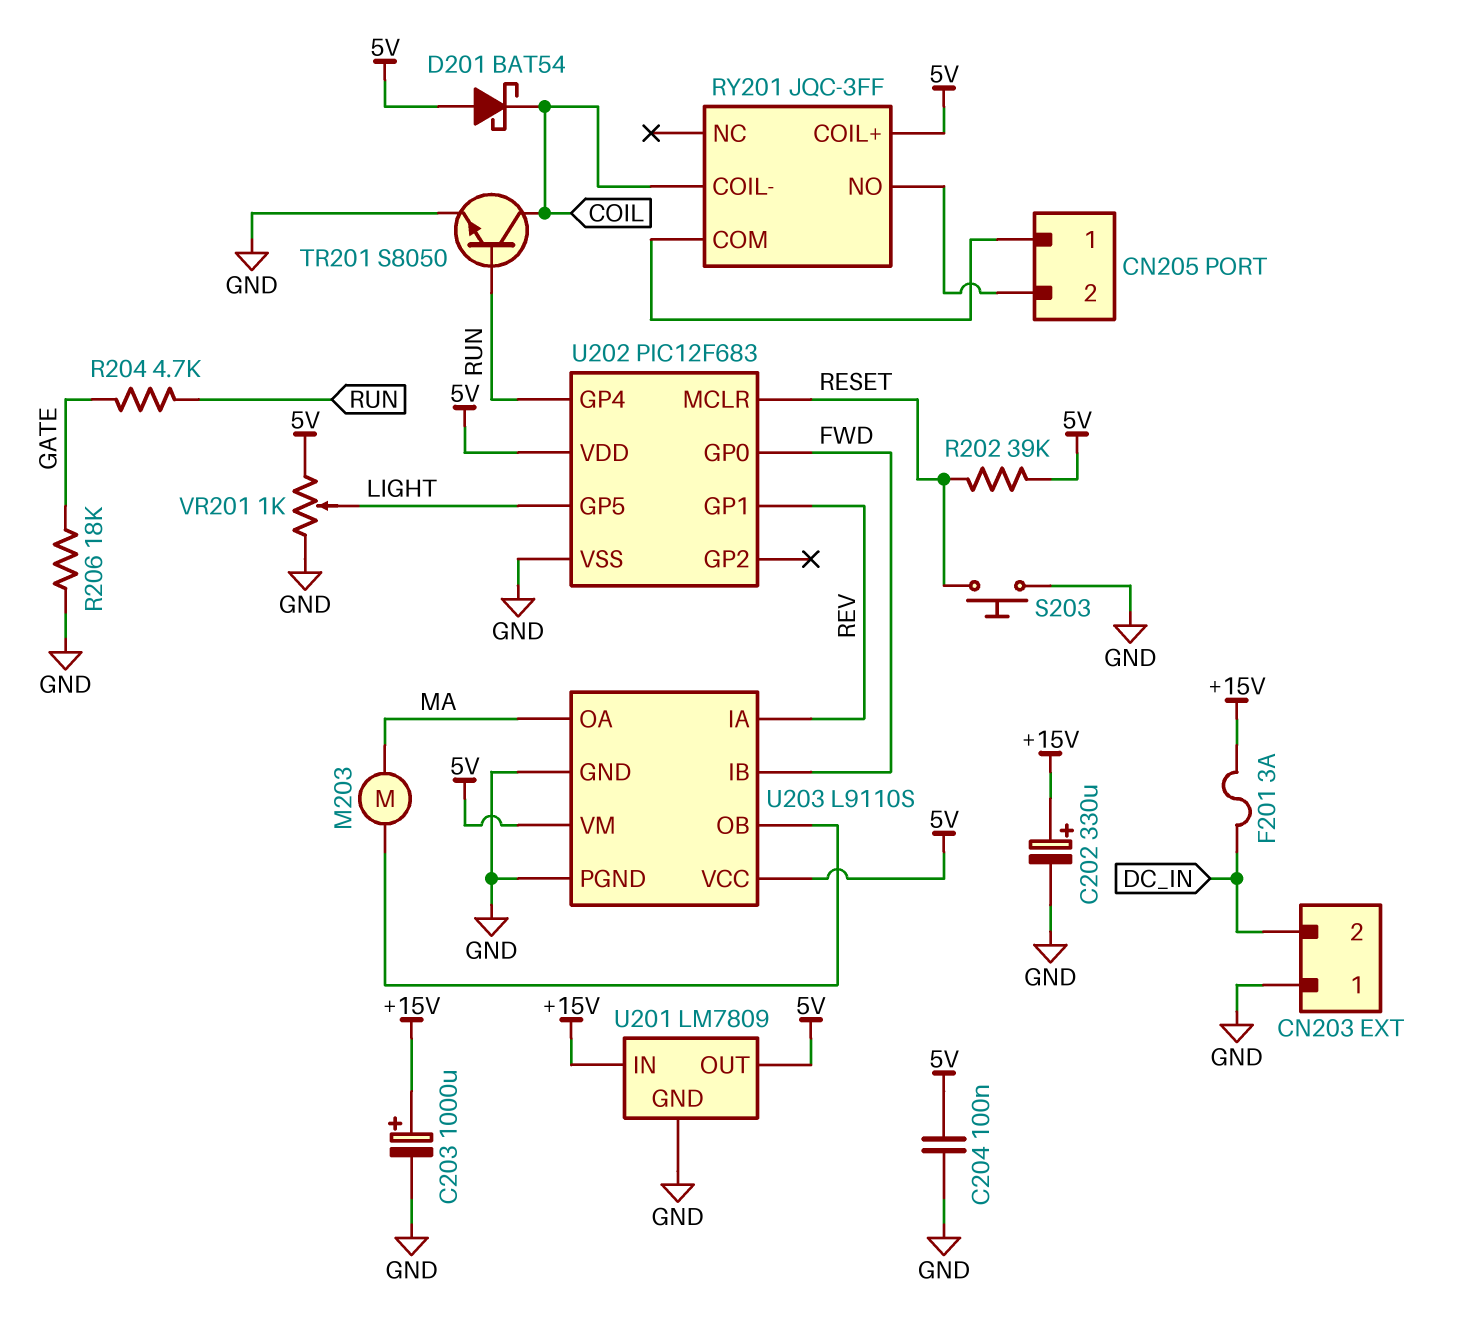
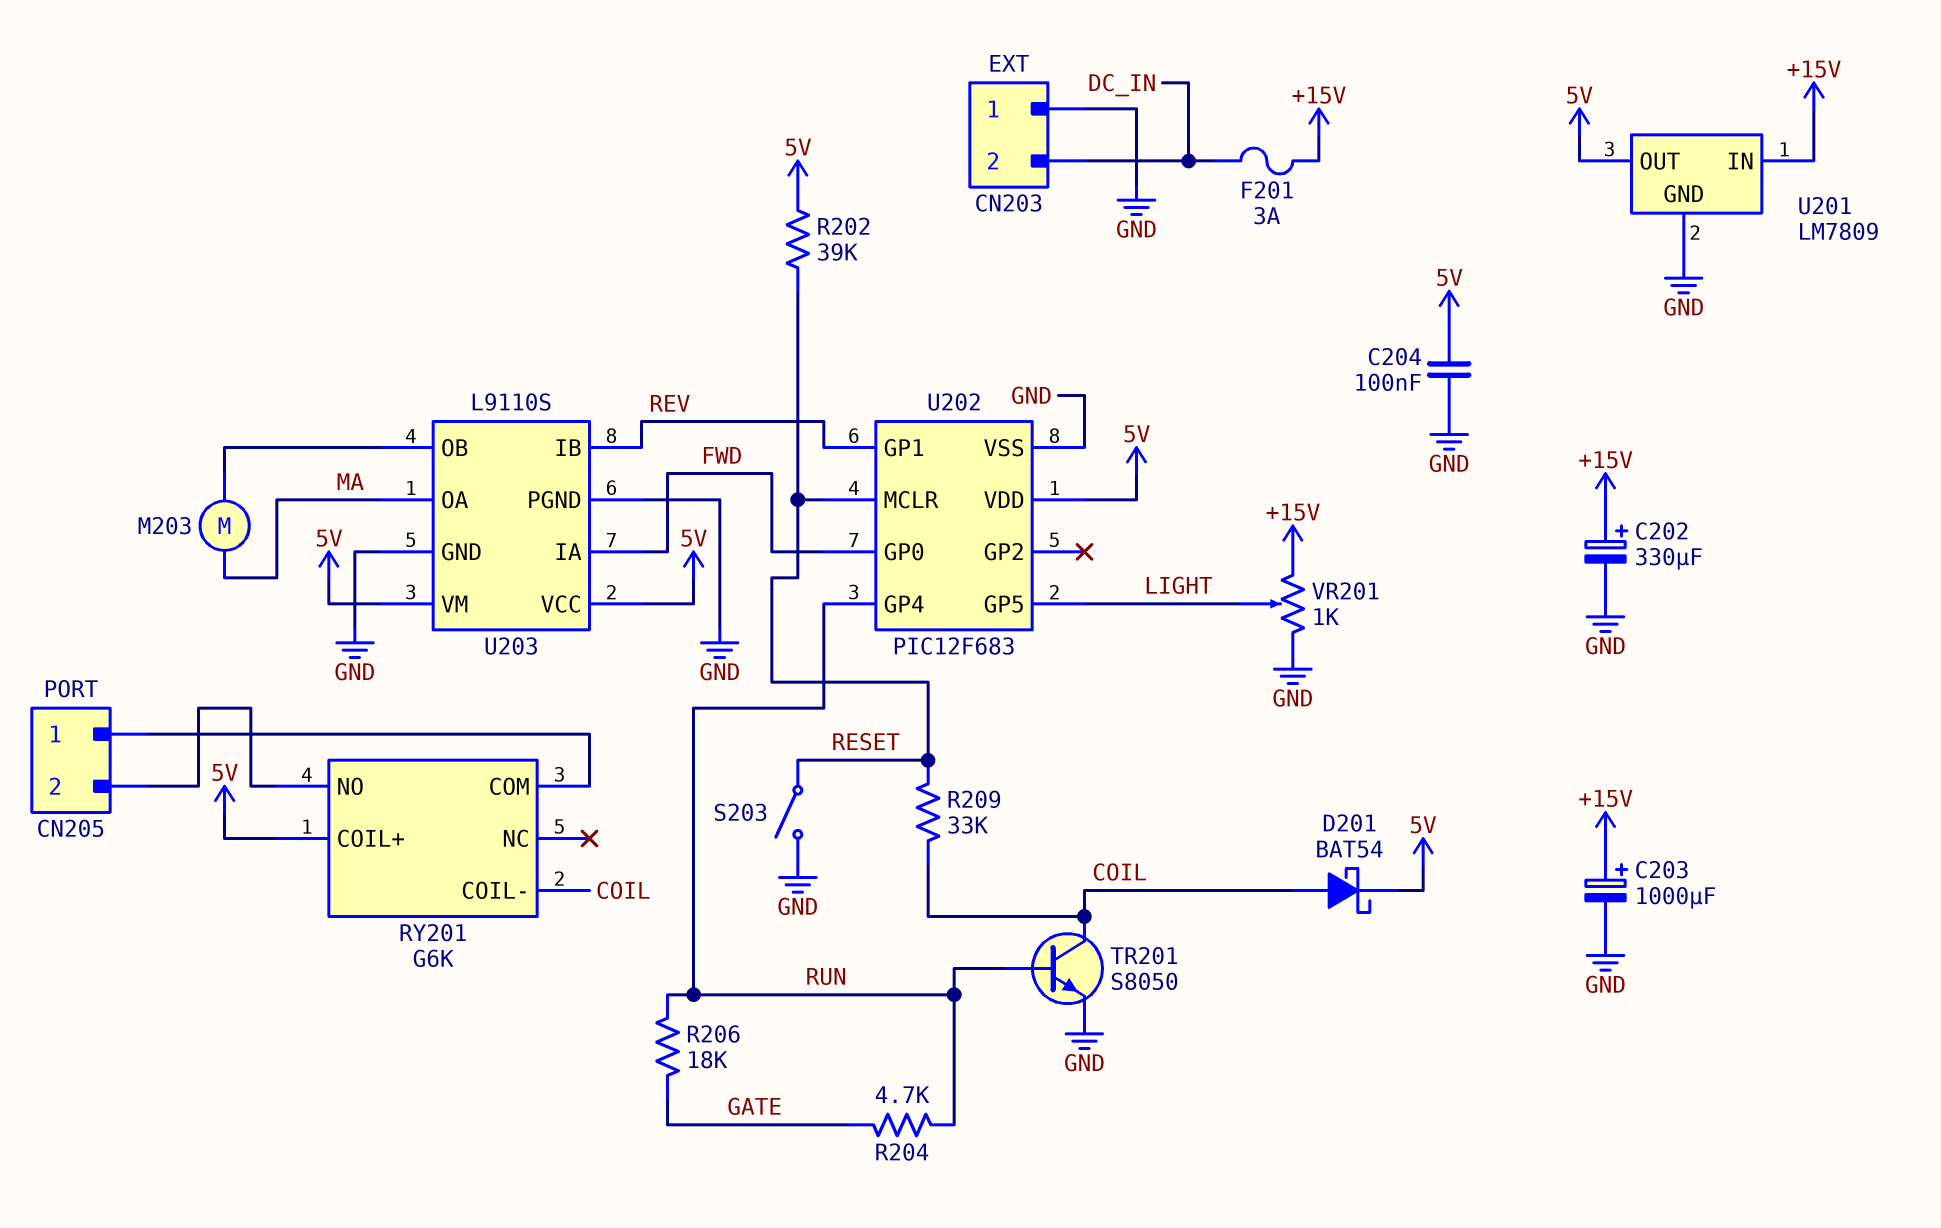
D201: schottky BAT54 (A 5V, K COIL) -> schottky BAT54 (A COIL, K 5V)
R206: 18k (GATE, GND) -> 18k (GATE, RUN)
R209: none -> 33k (COIL, RESET)
RY201: JQC-3FF -> G6K
S203: button (GND, RESET) -> switch (GND, RESET)
U203 pin IA: REV -> FWD
U203 pin IB: FWD -> REV
VR201: 1k (5V, GND, wiper LIGHT) -> 1k (+15V, GND, wiper LIGHT)

